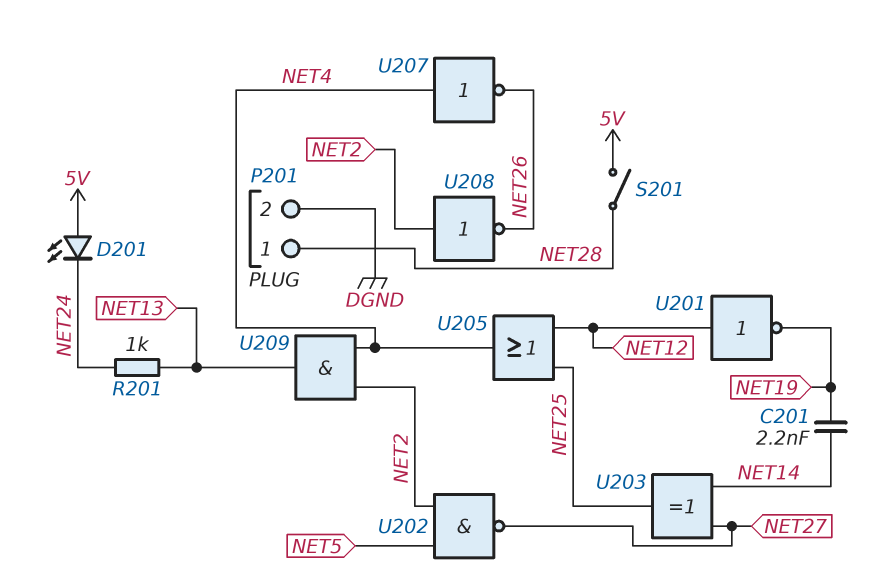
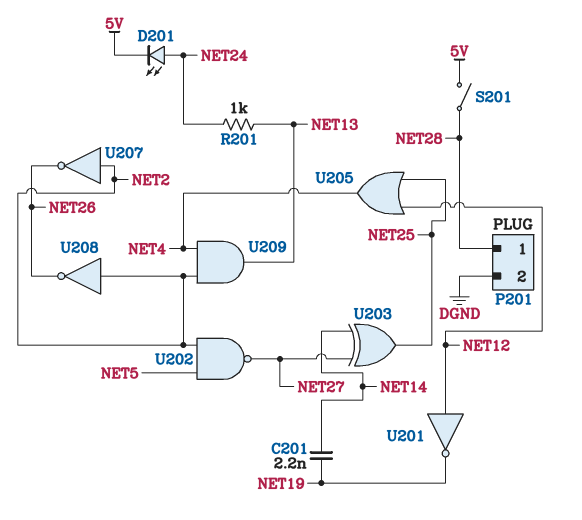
D201: LED (A 5V, K NET24) -> LED (A NET24, K 5V)
U207: NOT (in NET4, out NET26) -> NOT (in NET2, out NET26)

